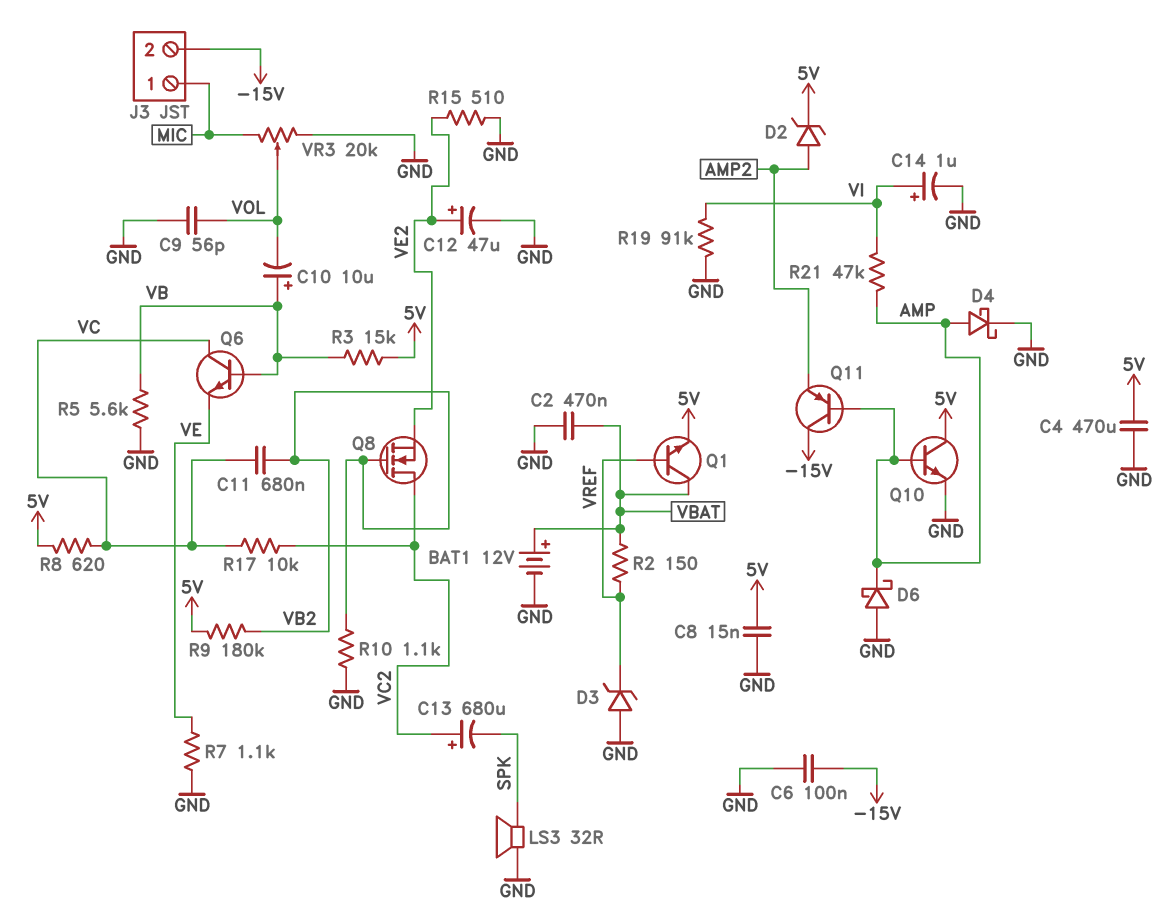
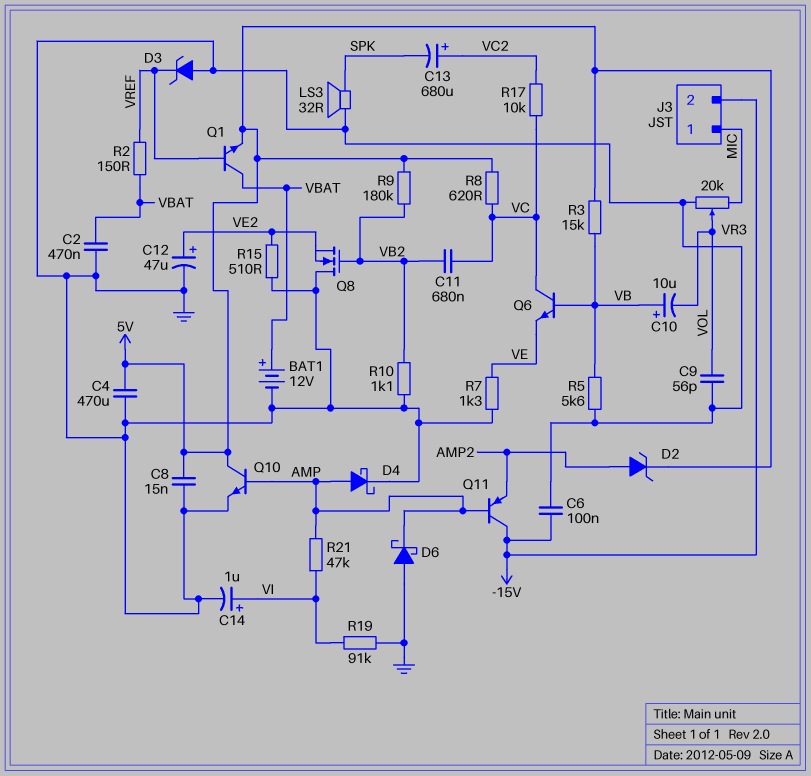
Q8: NMOS (G VB2, D VC2, S VE2) -> NMOS (G VB2, D GND, S VE2)
R7: 1.1k (GND, VE) -> 1.3k (GND, VE)

